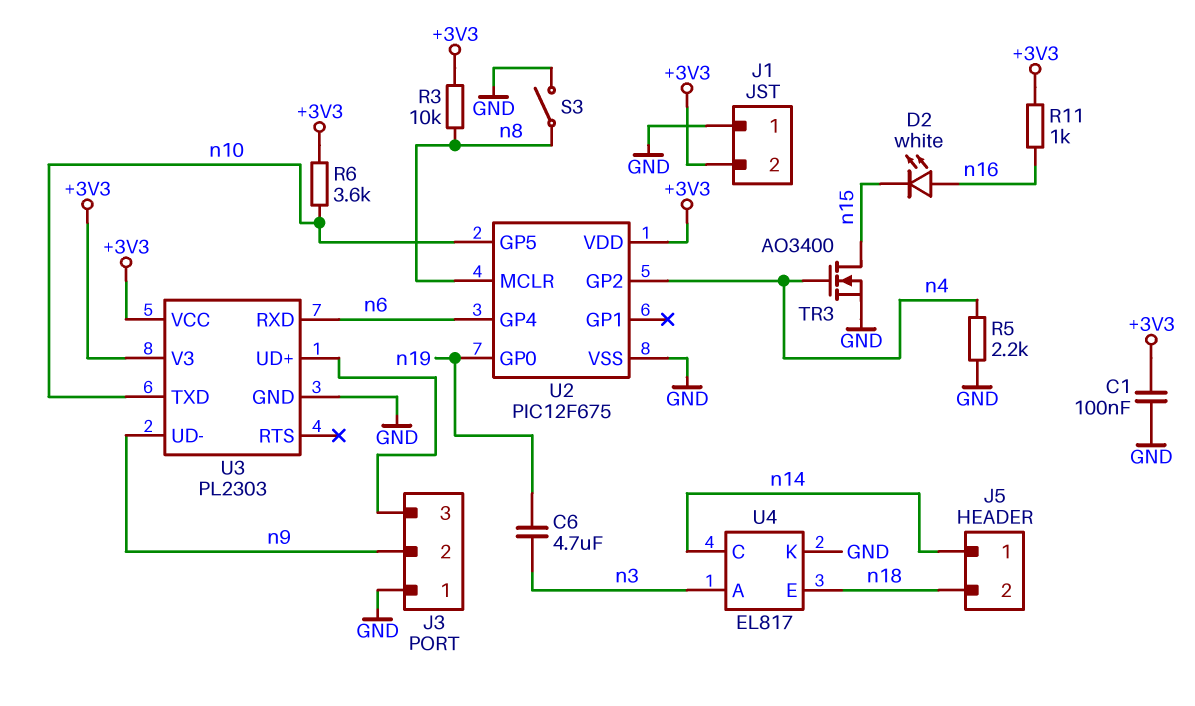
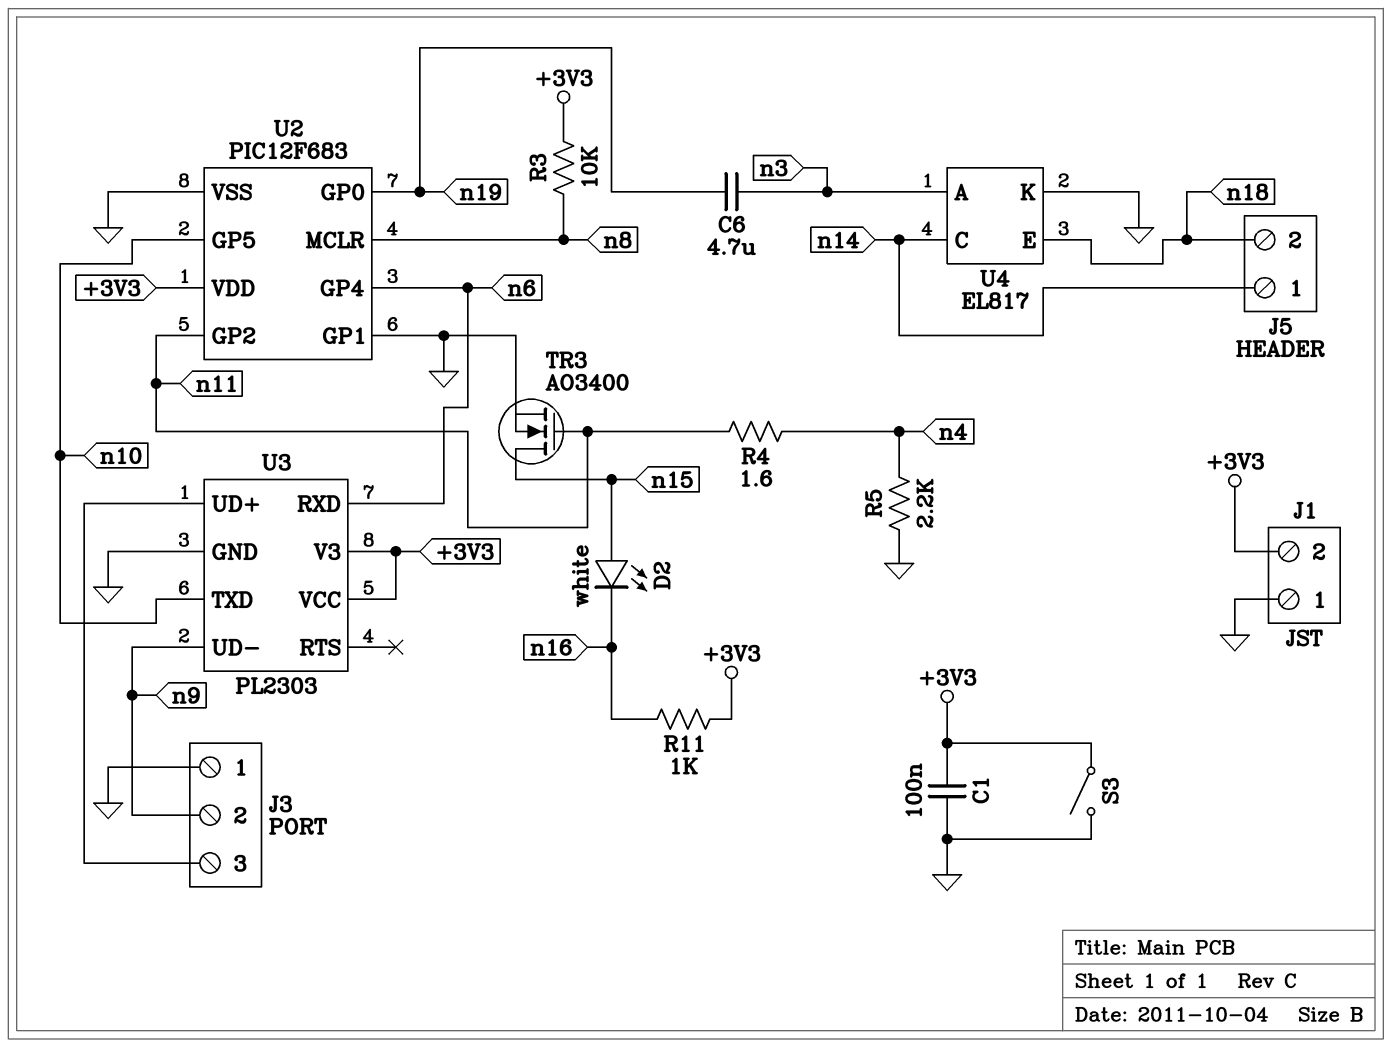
D2: LED white (A n16, K n15) -> LED white (A n15, K n16)
R4: none -> 1.6 (n4, n11)
R6: 3.6k (+3V3, n10) -> none
S3: switch (GND, n8) -> switch (+3V3, GND)
TR3: NMOS AO3400 (G n4, D n15, S GND) -> NMOS AO3400 (G n11, D n15, S GND)
U2: PIC12F675 -> PIC12F683
U2 pin GP1: none -> GND
U2 pin GP2: n4 -> n11

